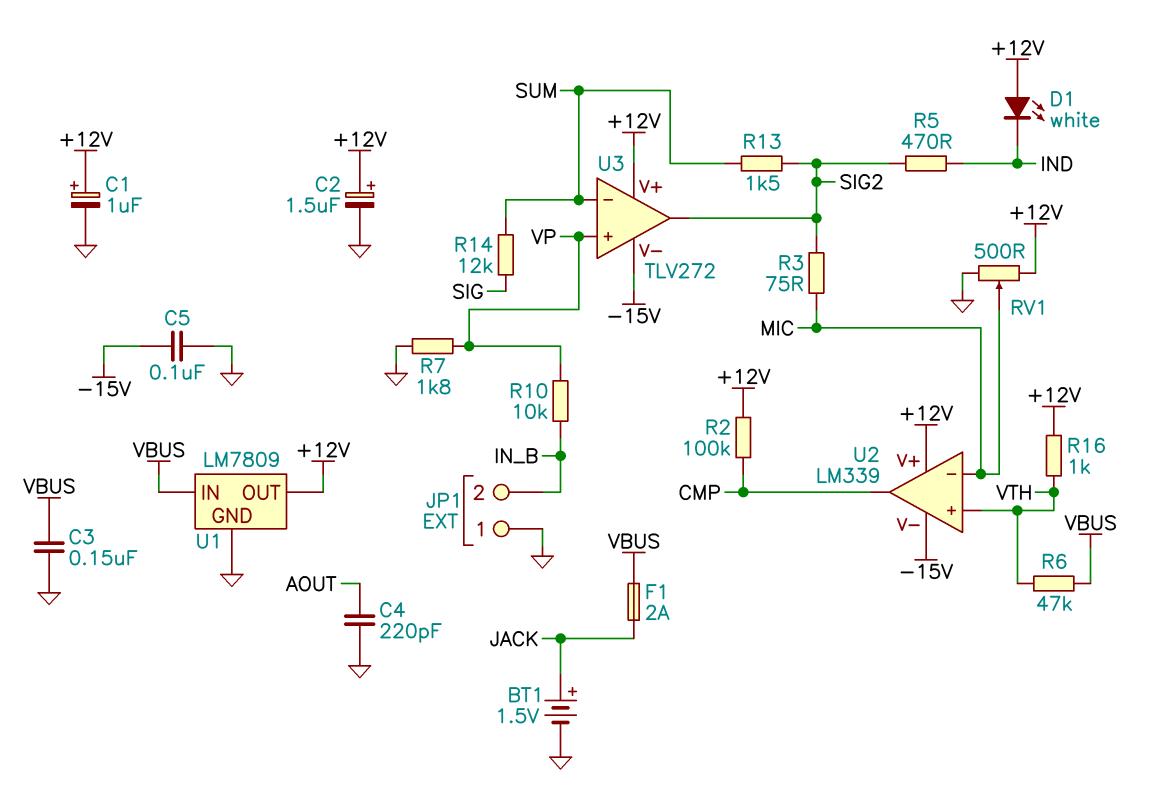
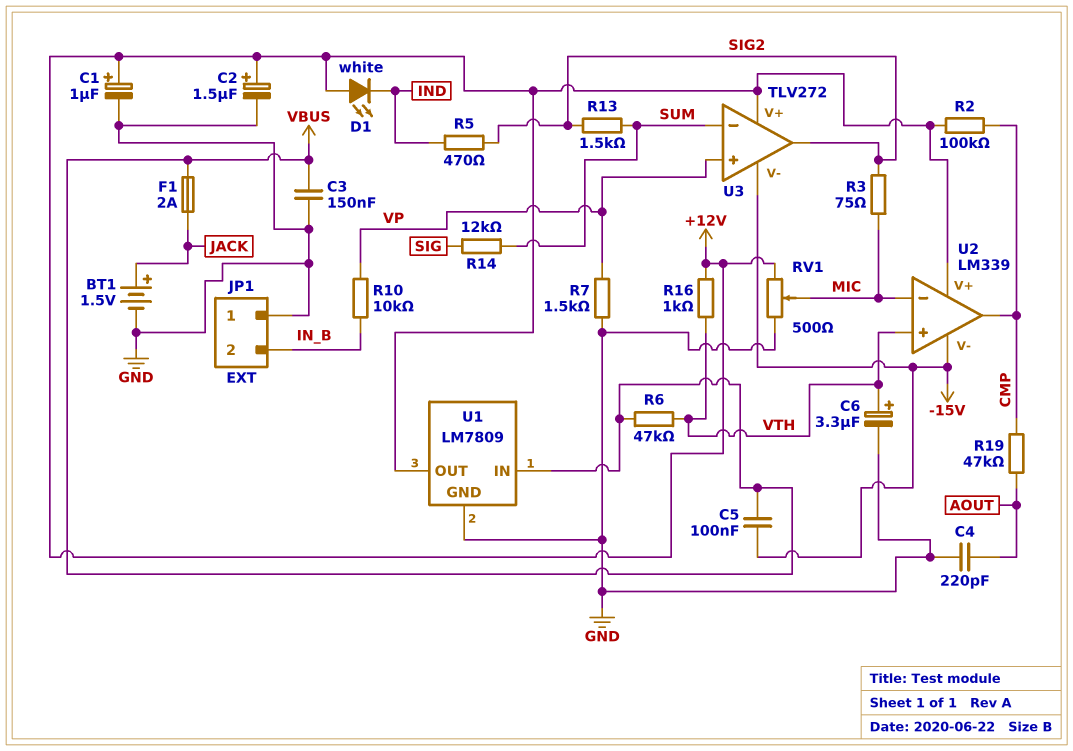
C5: 100nF (-15V, GND) -> 100nF (-15V, VBUS)
C6: none -> 3.3uF (plus VTH, minus GND)
R7: 1.8k (GND, VP) -> 1.5k (GND, VP)
R19: none -> 47k (AOUT, CMP)

